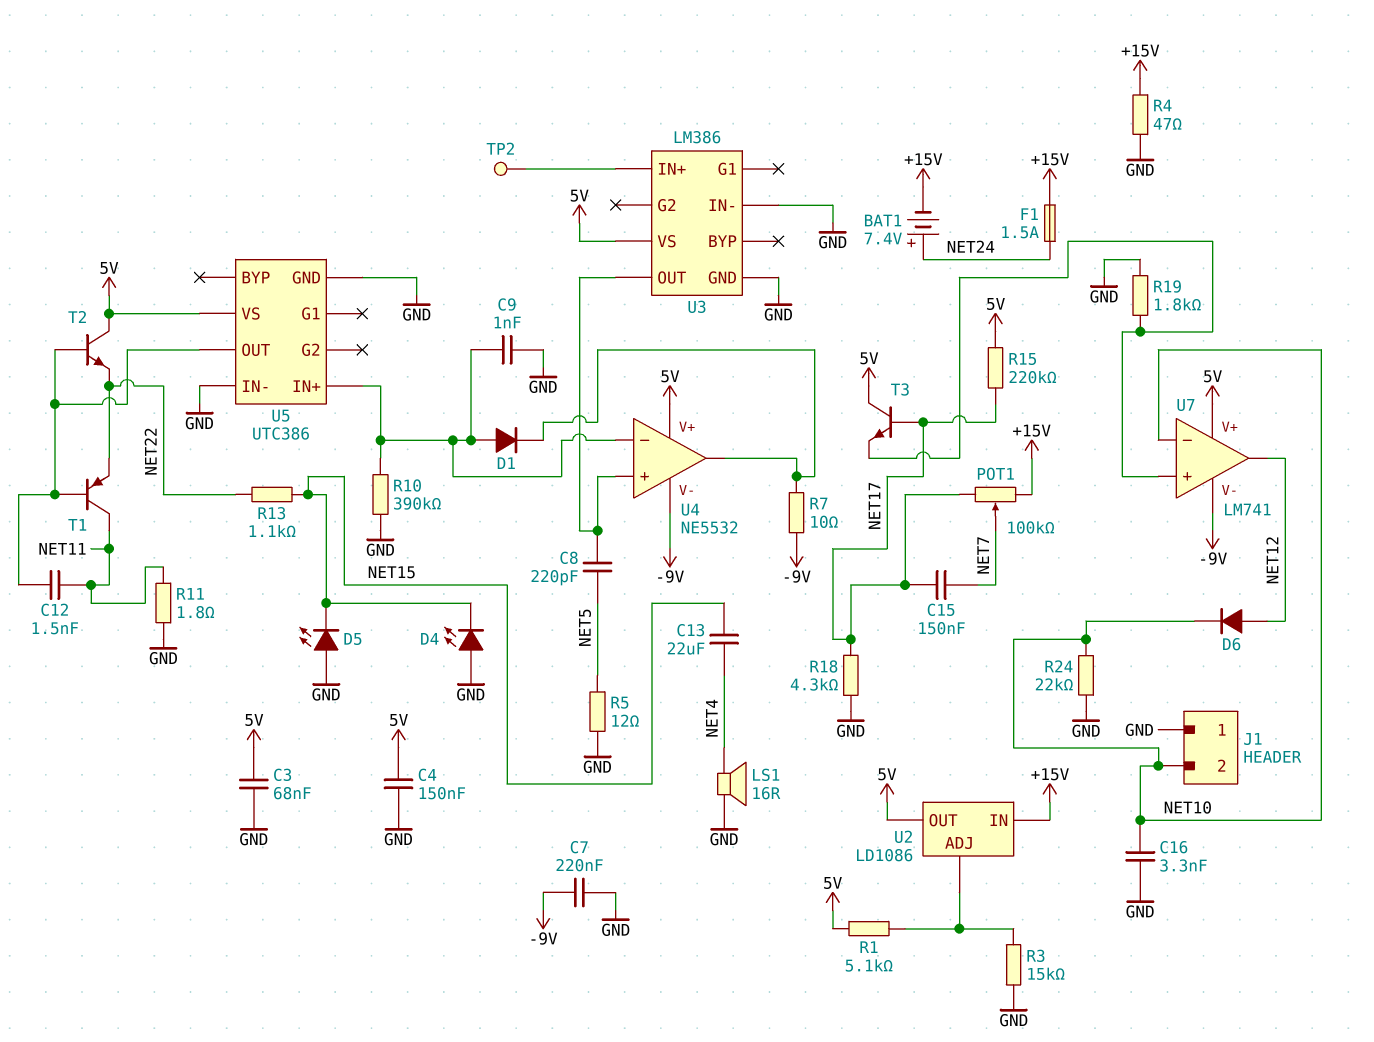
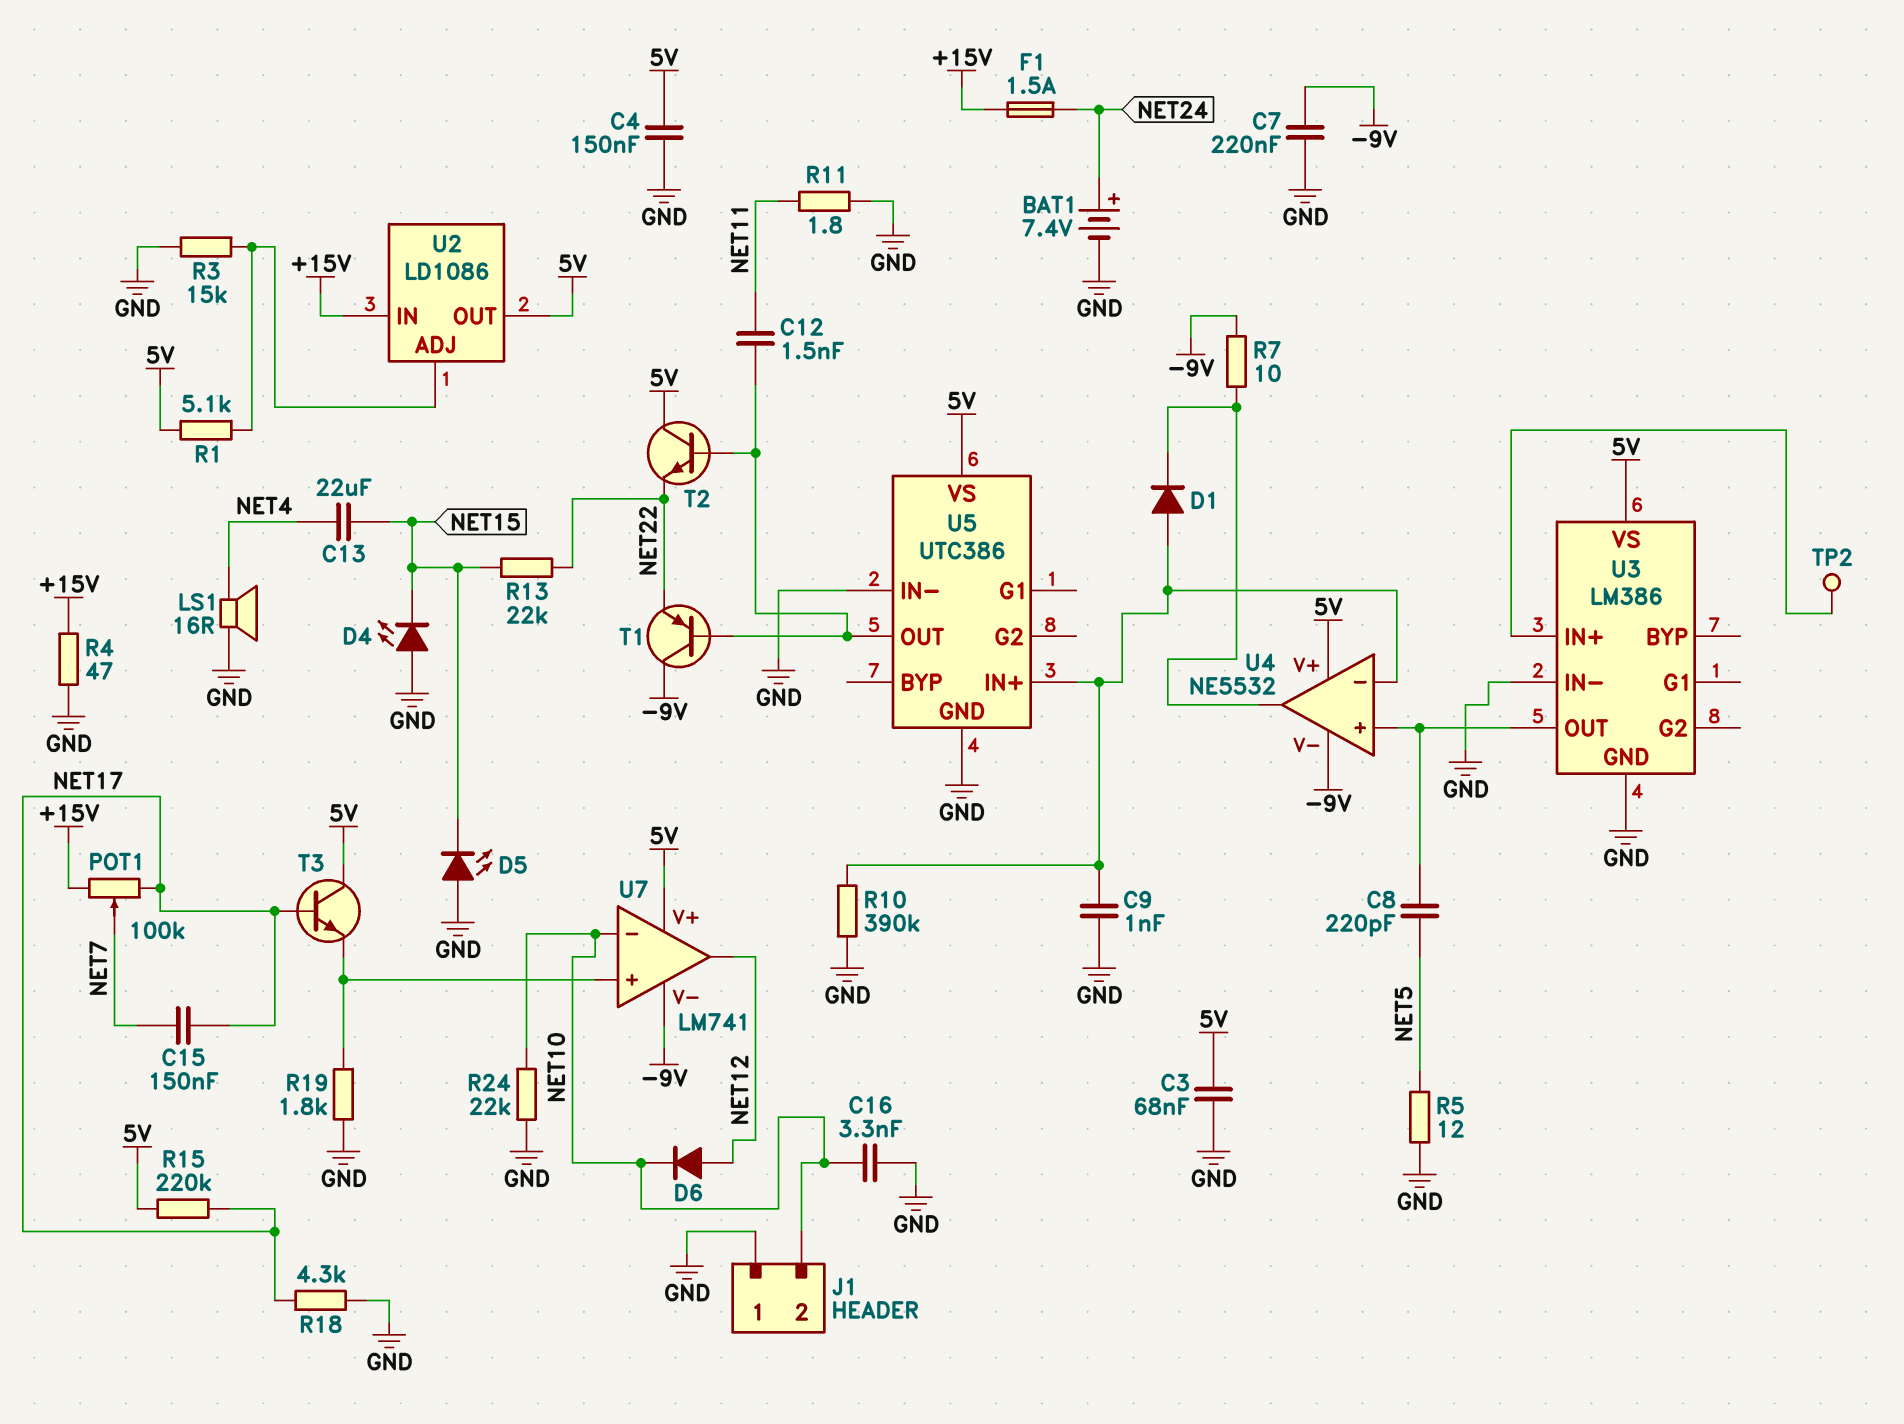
BAT1: 7.4V (plus NET24, minus +15V) -> 7.4V (plus NET24, minus GND)
R13: 1.1k (NET15, NET22) -> 22k (NET15, NET22)
T1: PNP (B U5/OUT, C NET11, E NET22) -> PNP (B U5/OUT, C -9V, E NET22)

